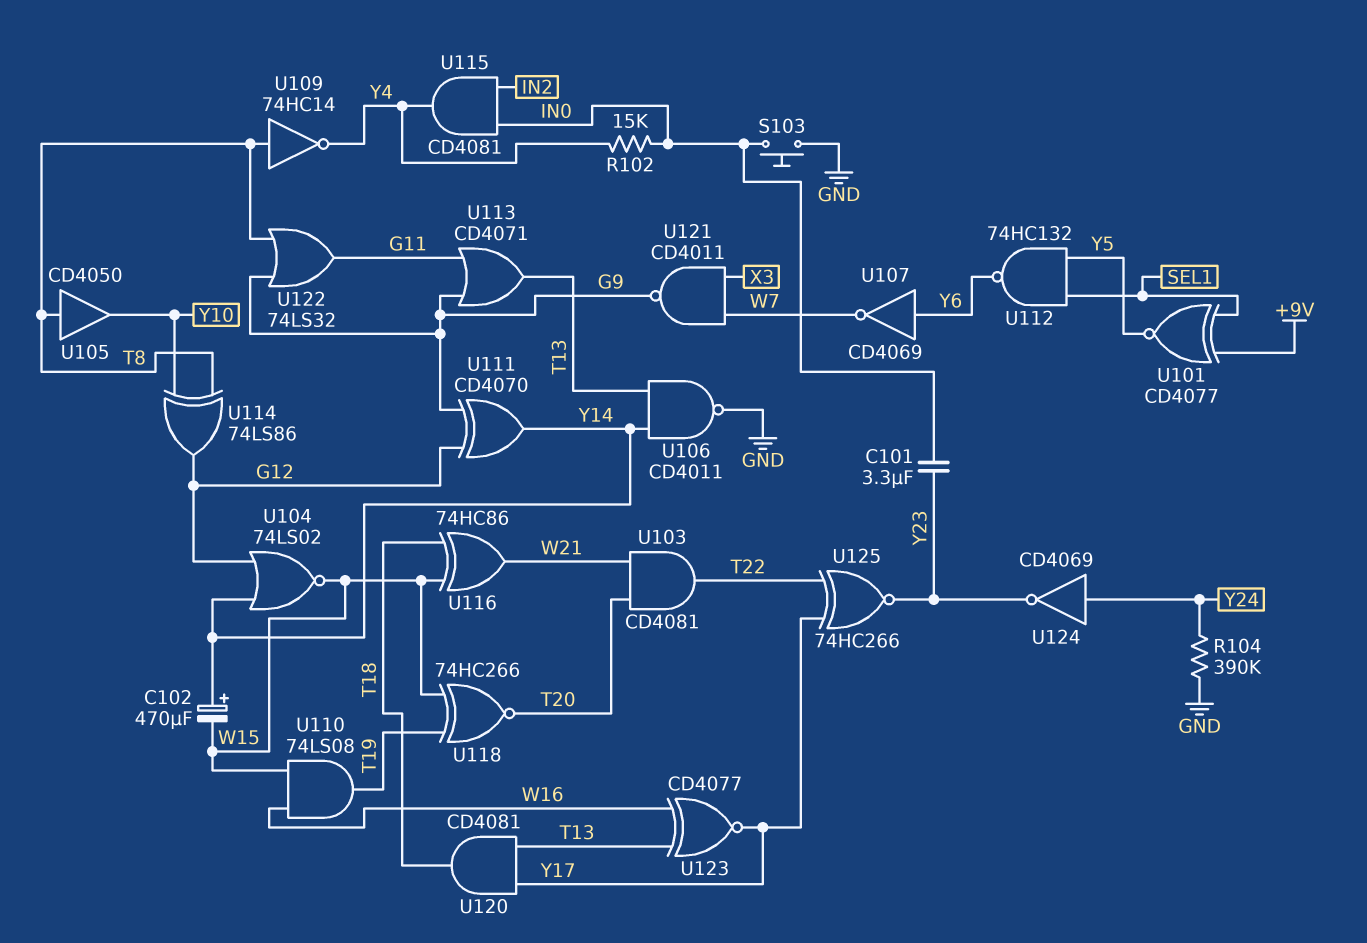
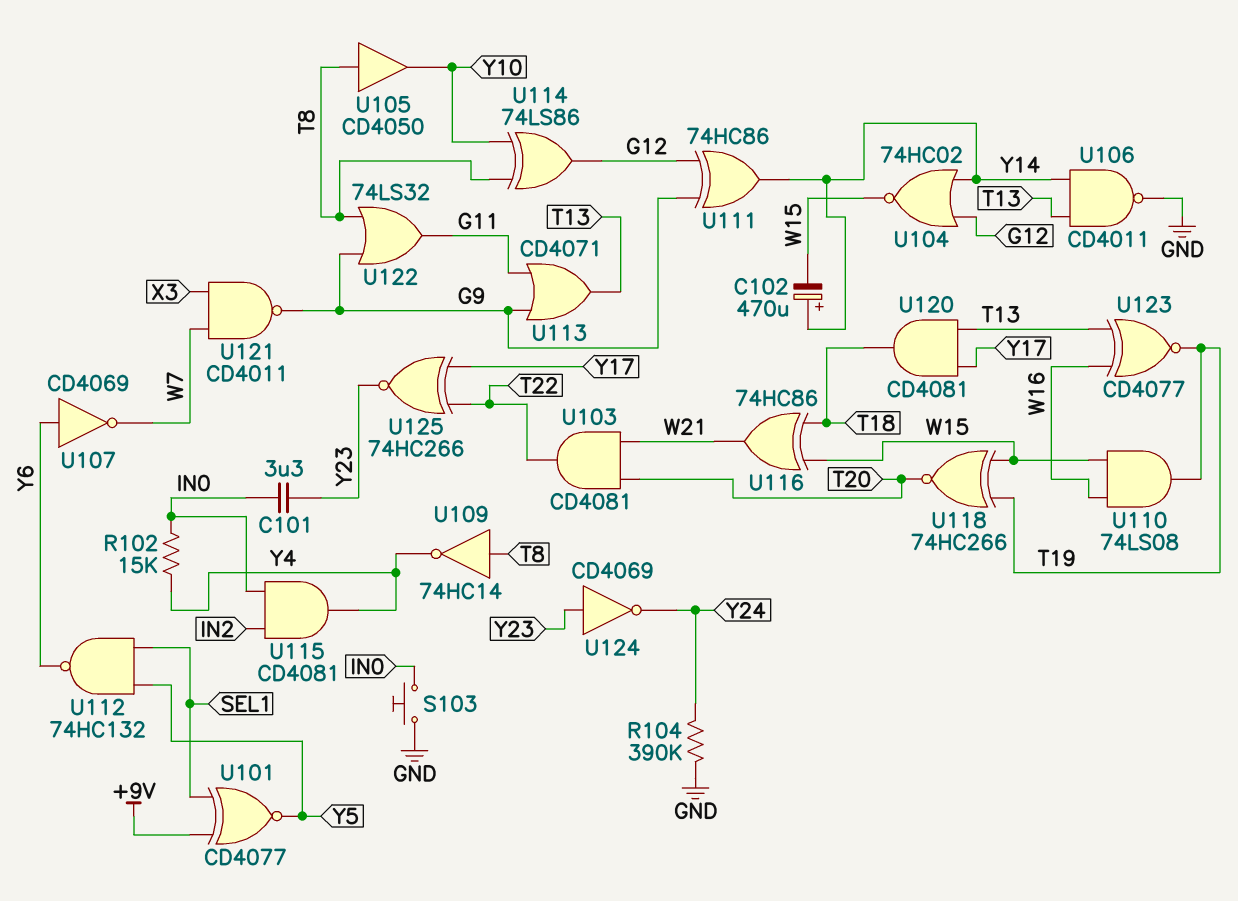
U104: NOR 74LS02 (in G12, in Y14, out W15) -> NOR 74HC02 (in G12, in Y14, out W15)
U111: XOR CD4070 (in G9, in G12, out Y14) -> XOR 74HC86 (in G9, in G12, out Y14)
U123: XNOR CD4077 (in T13, in W16, out Y17) -> XNOR CD4077 (in T13, in W16, out T19)
U124: NOT CD4069 (in Y24, out Y23) -> NOT CD4069 (in Y23, out Y24)

